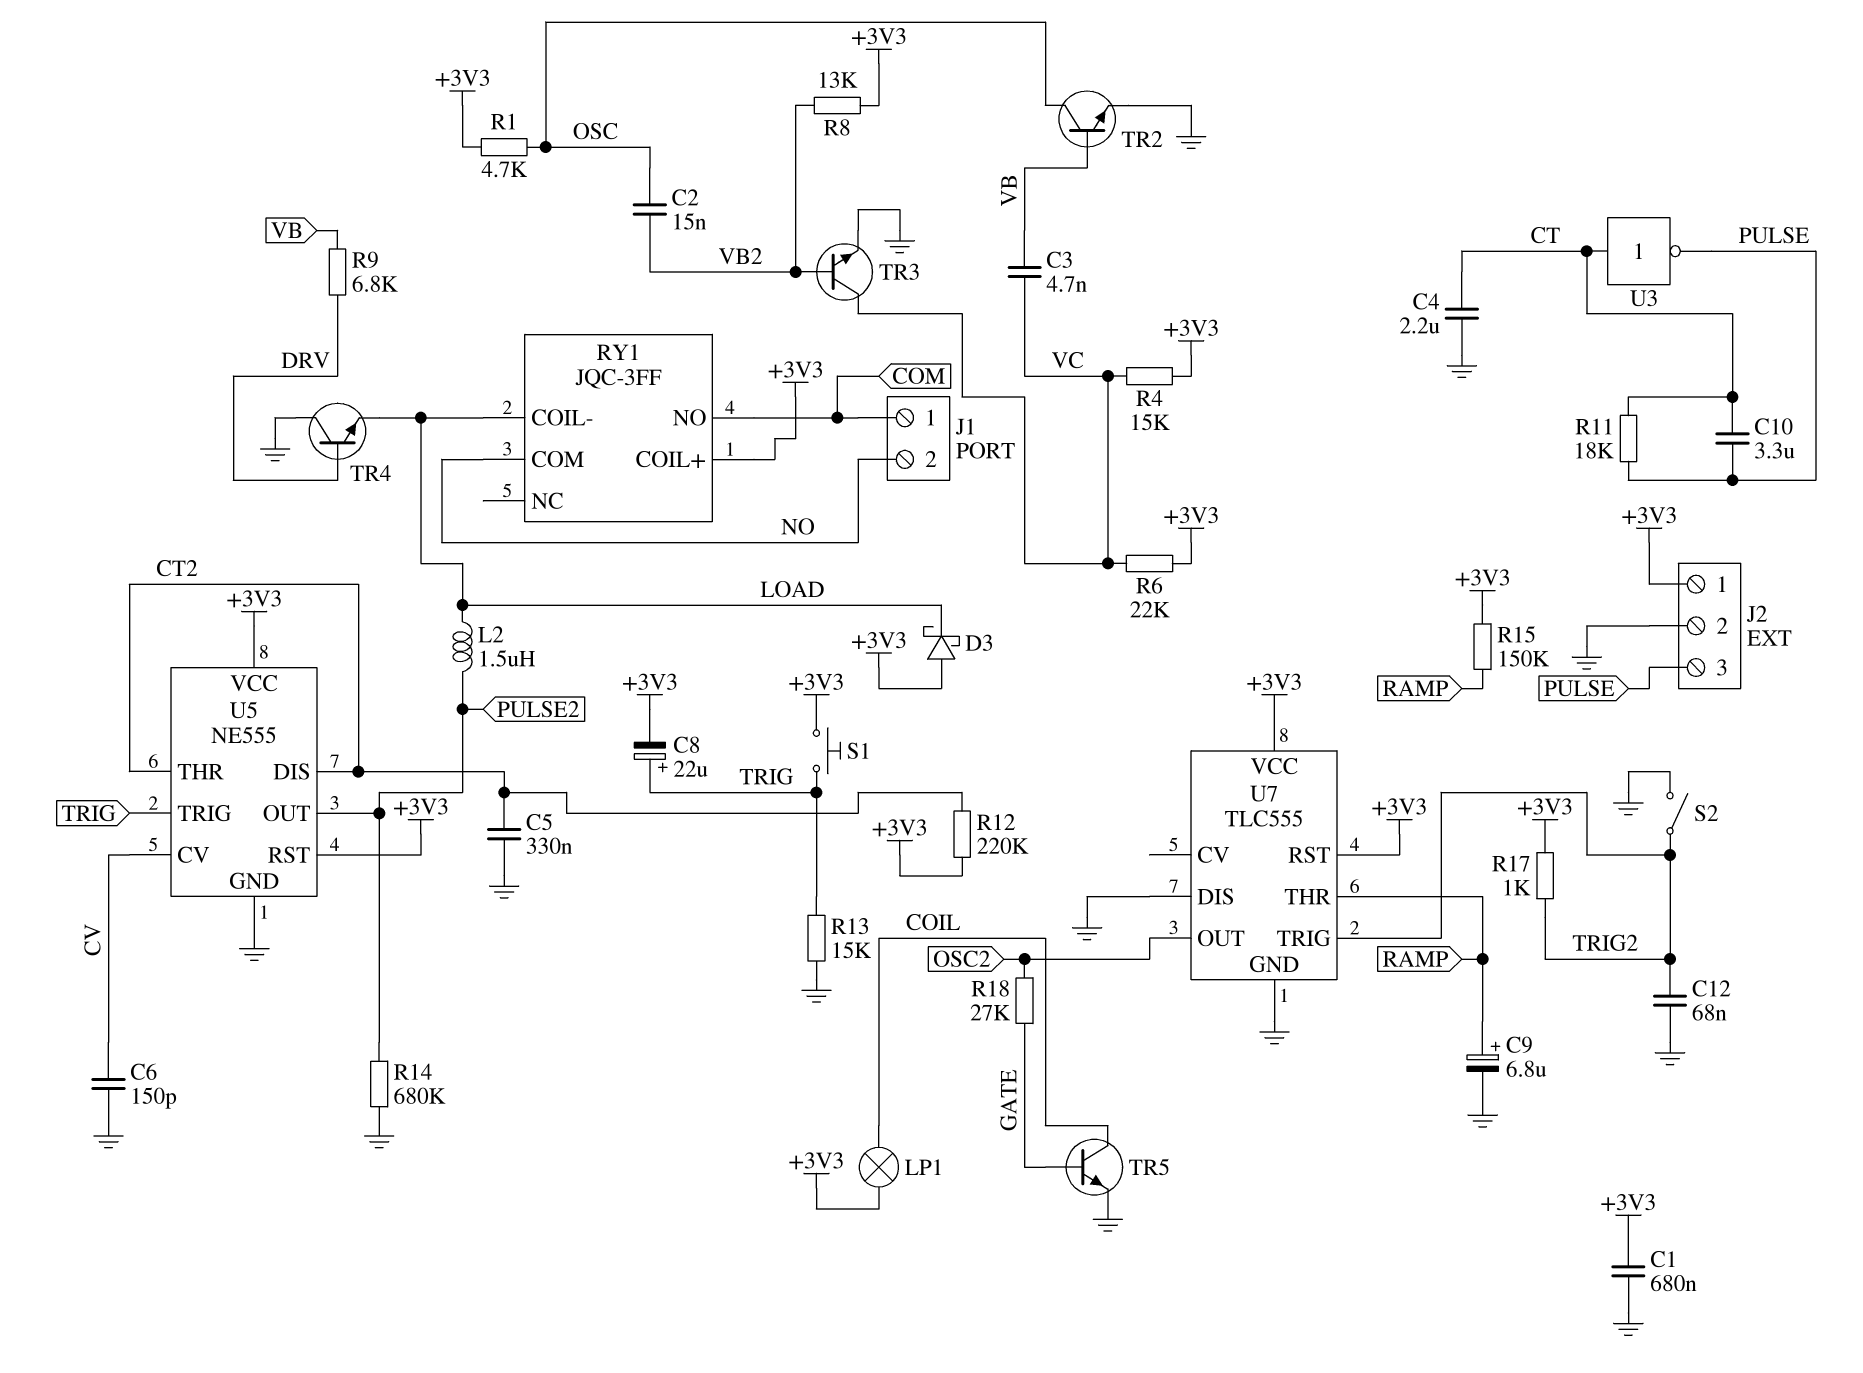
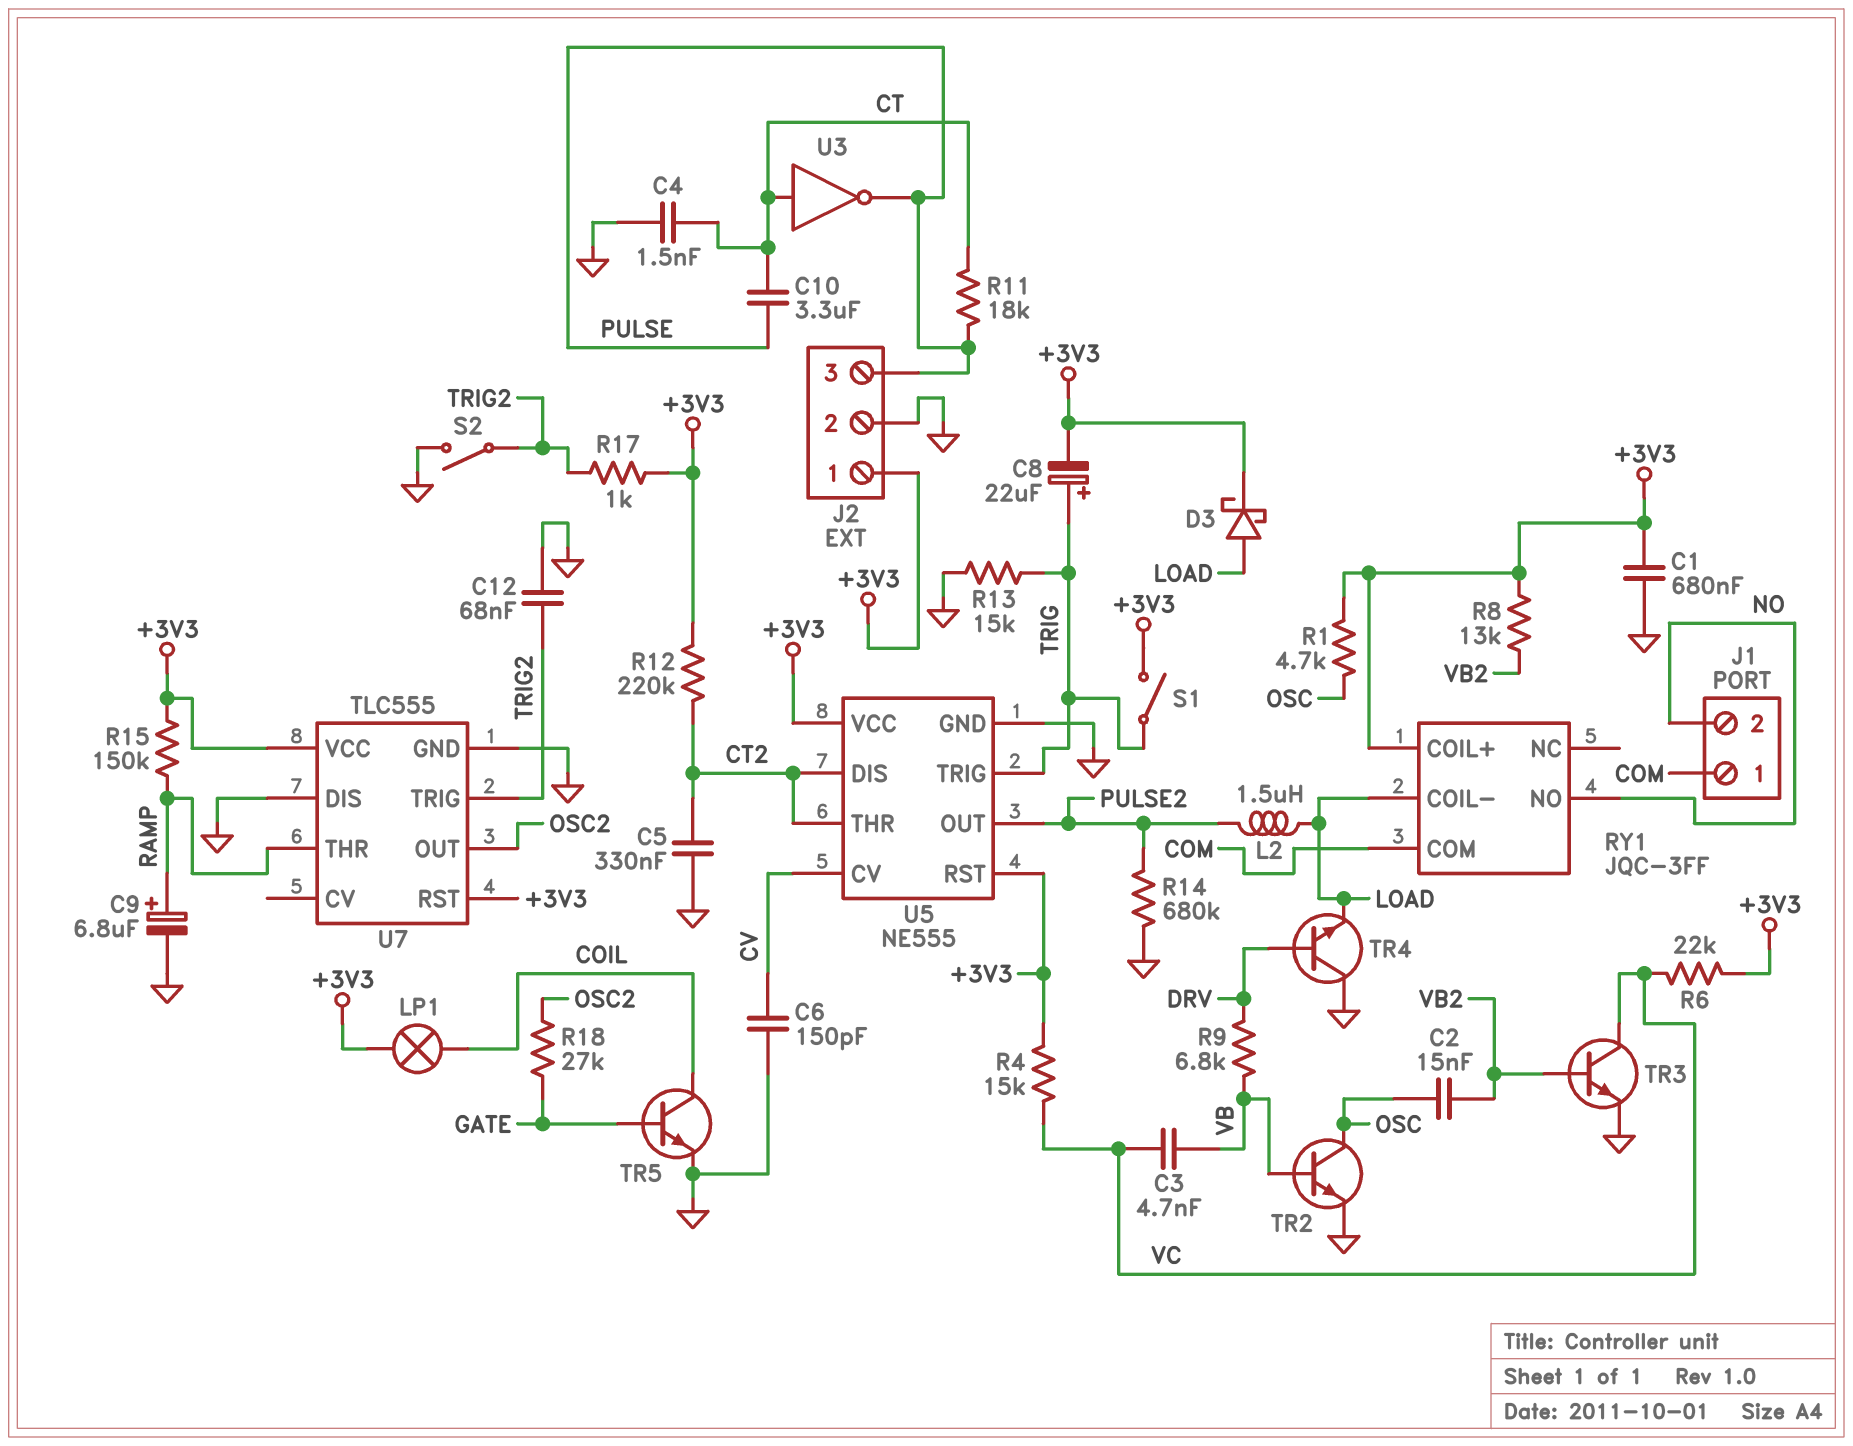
C4: 2.2uF (CT, GND) -> 1.5nF (CT, GND)
D3: schottky (A +3V3, K LOAD) -> schottky (A LOAD, K +3V3)
RY1 pin COM: NO -> COM
RY1 pin NO: COM -> NO
S1: button (+3V3, TRIG) -> switch (+3V3, TRIG)

